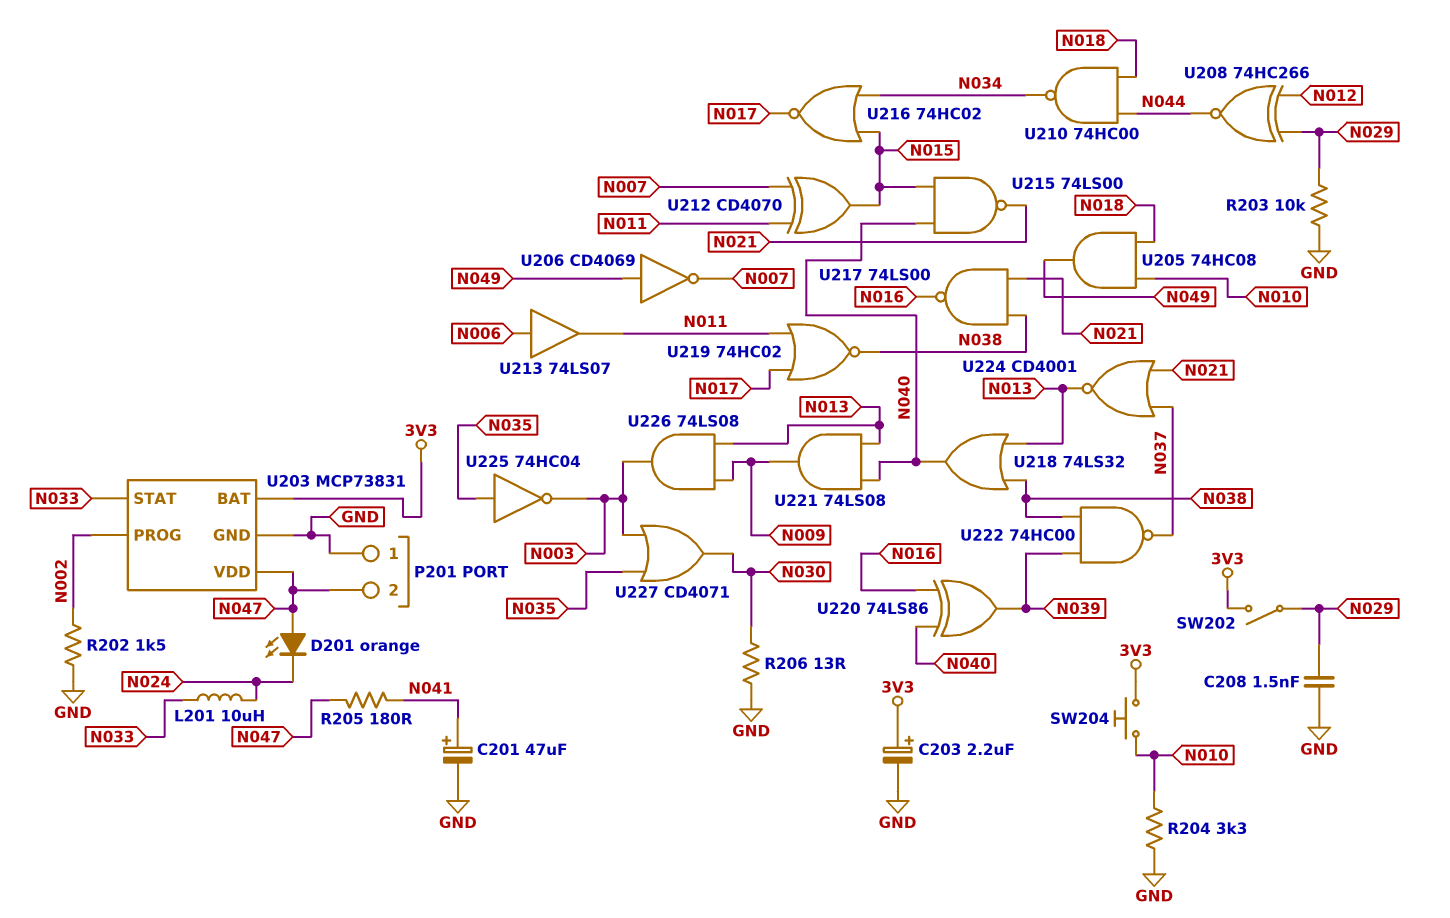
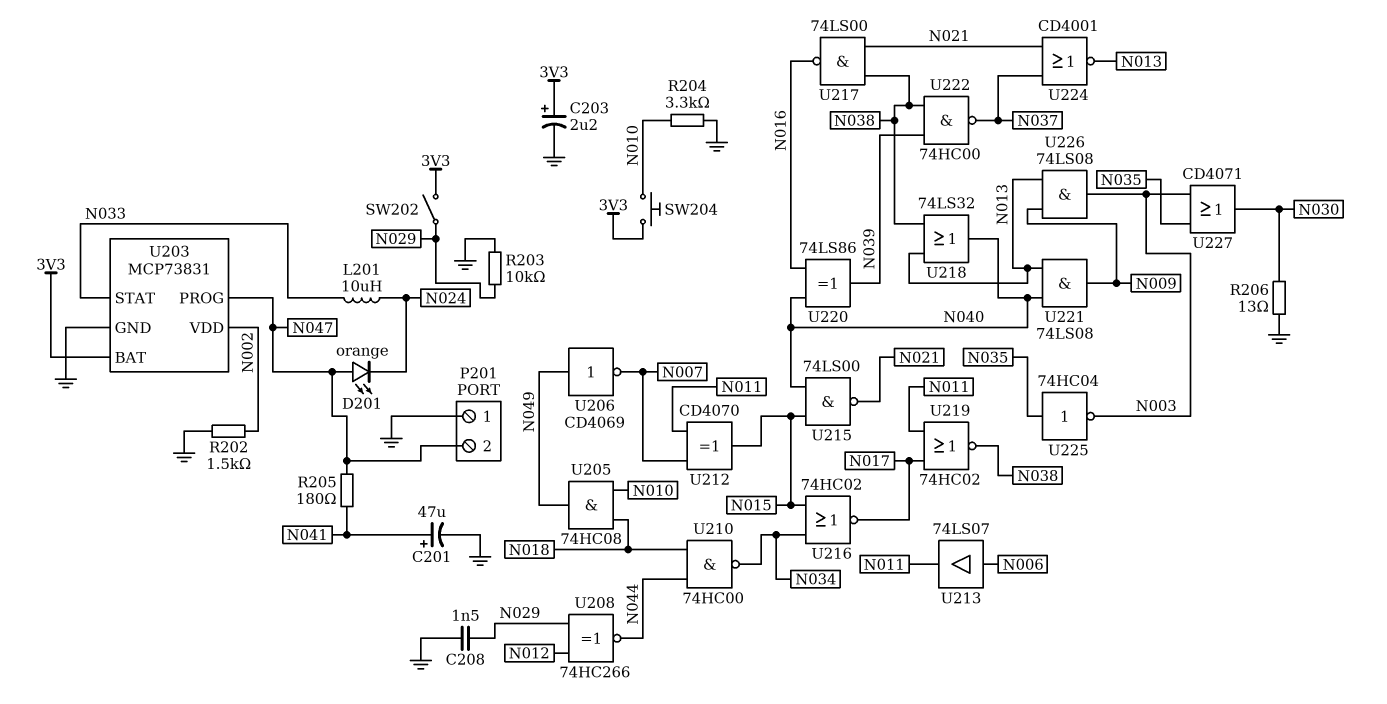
U203 pin PROG: N002 -> N047
U203 pin VDD: N047 -> N002

